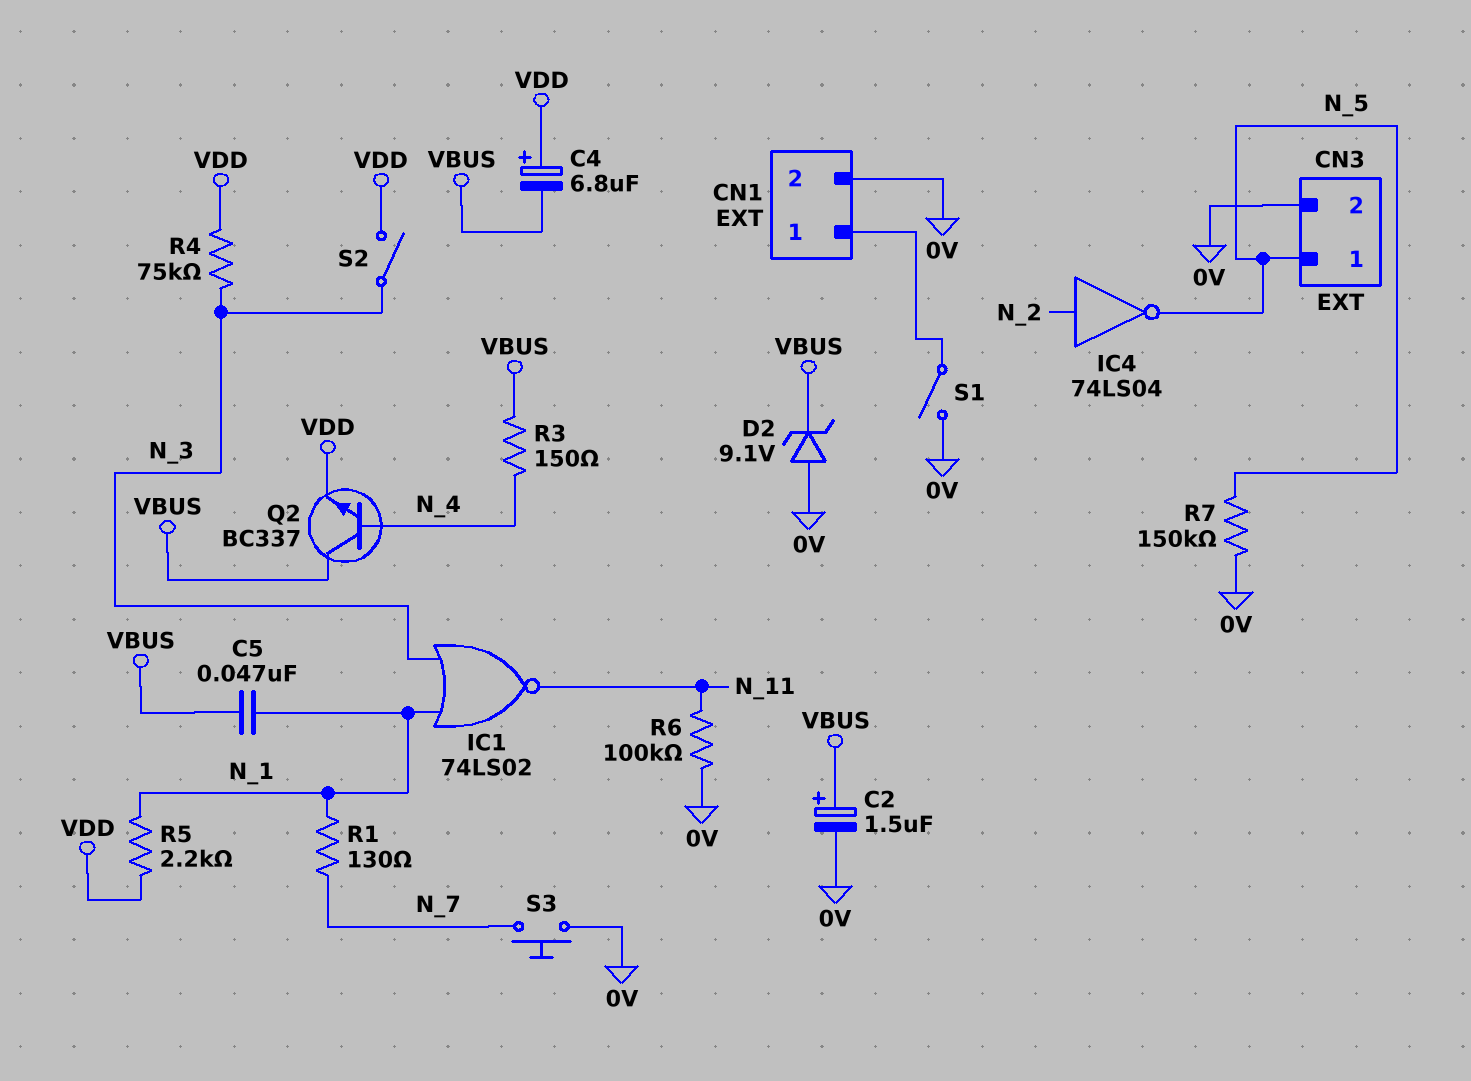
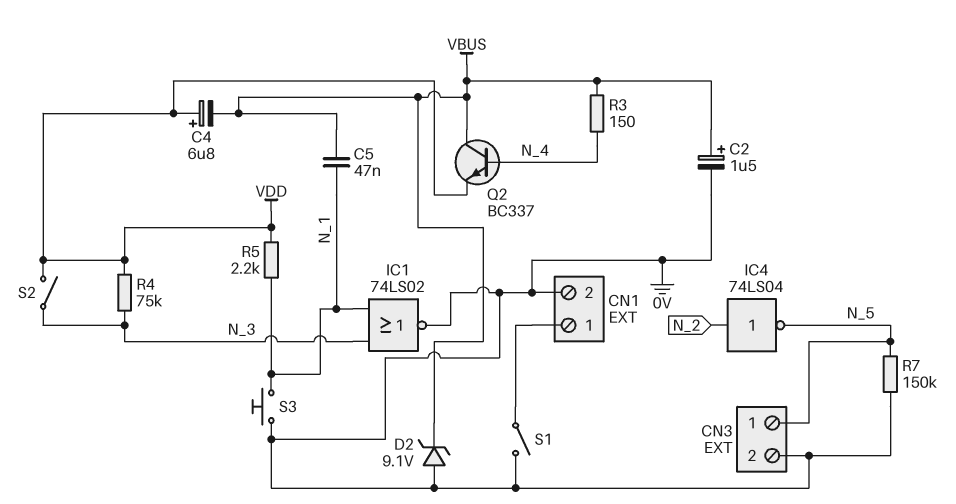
IC1: NOR 74LS02 (in N_1, in N_3, out N_11) -> NOR 74LS02 (in N_1, in N_3, out 0V)
R1: 130 (N_1, N_7) -> none
R6: 100k (0V, N_11) -> none
S3: button (0V, N_7) -> button (0V, N_1)

